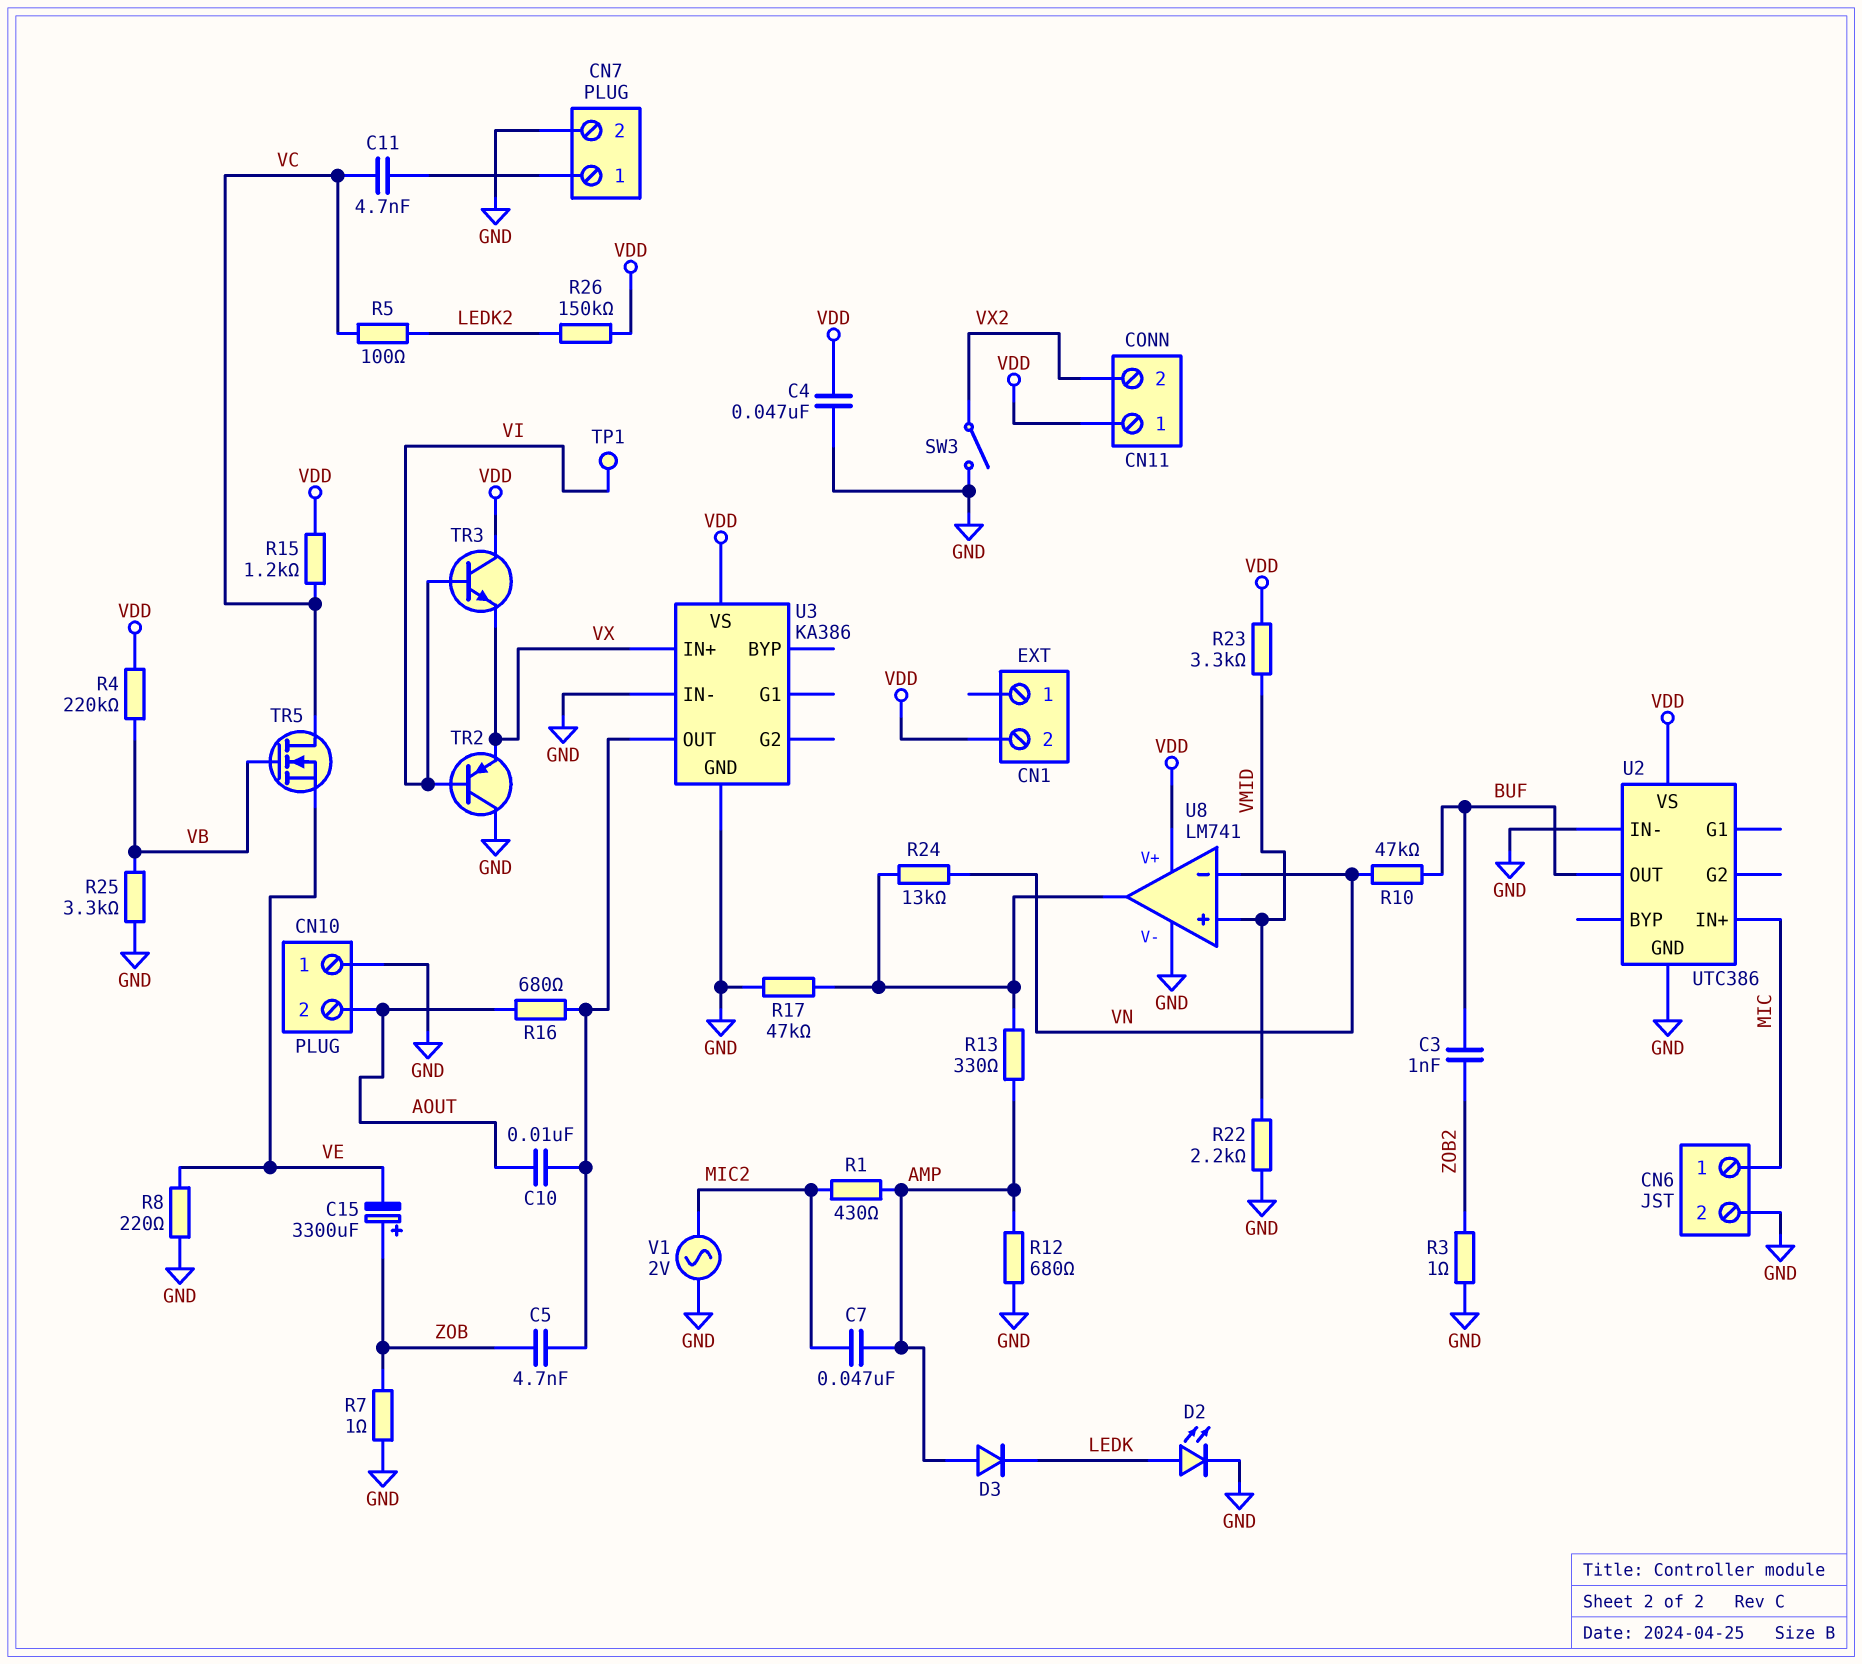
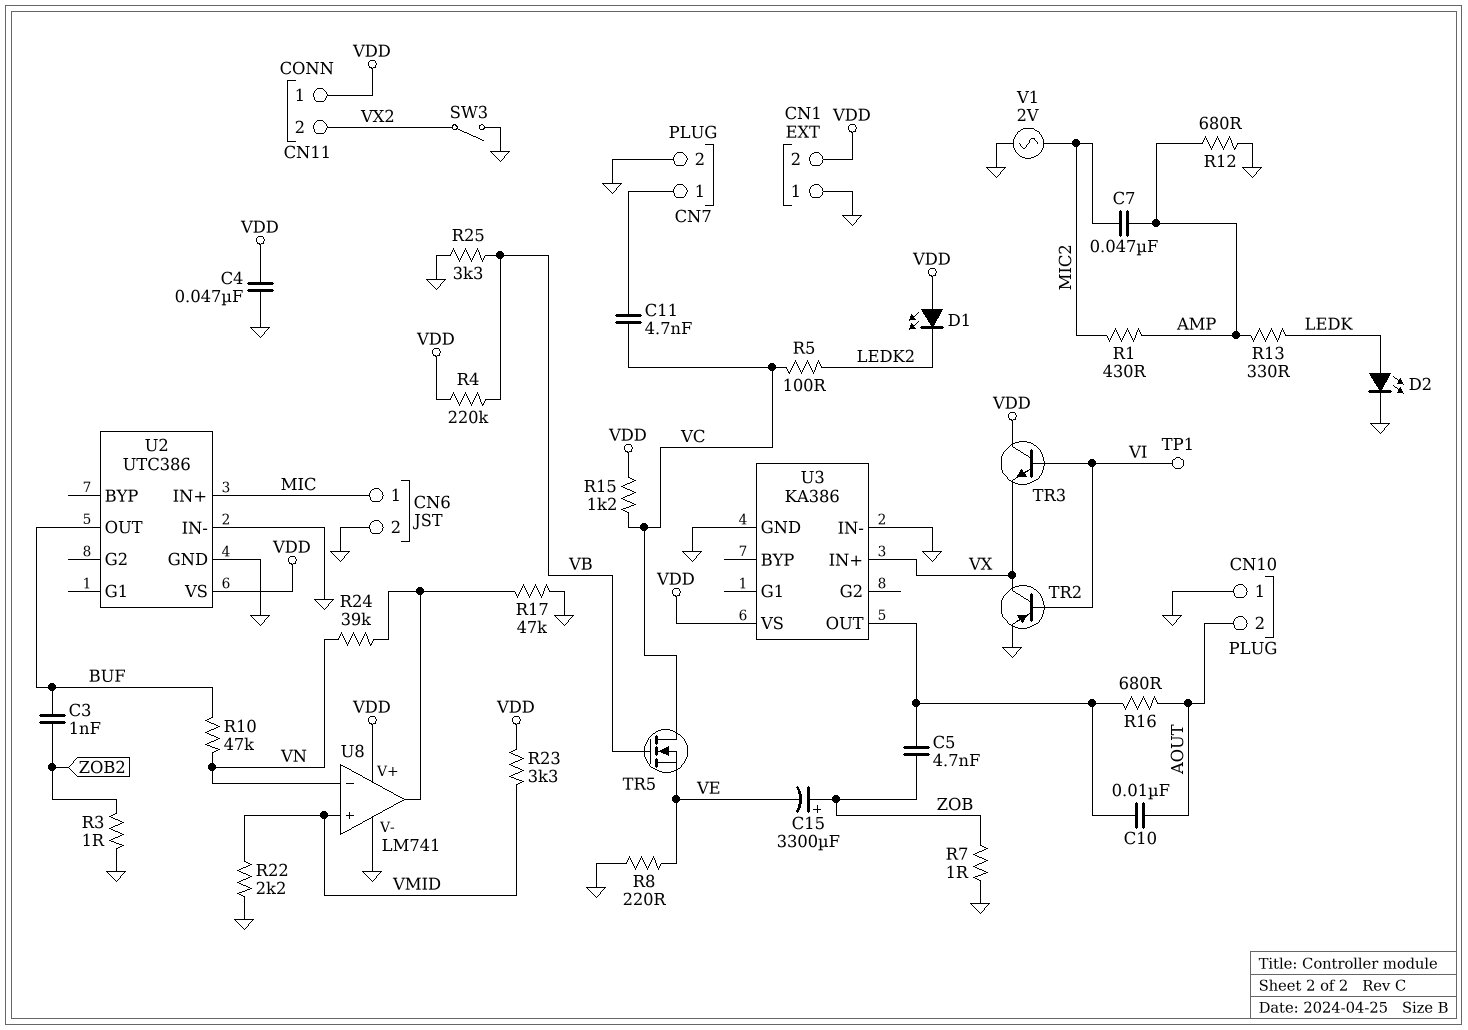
CN1 pin 1: none -> GND
D1: none -> LED (A VDD, K LEDK2)
D3: diode (A AMP, K LEDK) -> none
R13: 330 (AMP, U8/out) -> 330 (AMP, LEDK)
R24: 13k (U8/out, VN) -> 39k (U8/out, VN)
R26: 150k (LEDK2, VDD) -> none
TR2: PNP (B VI, C GND, E VX) -> PNP (B VI, C VX, E GND)

